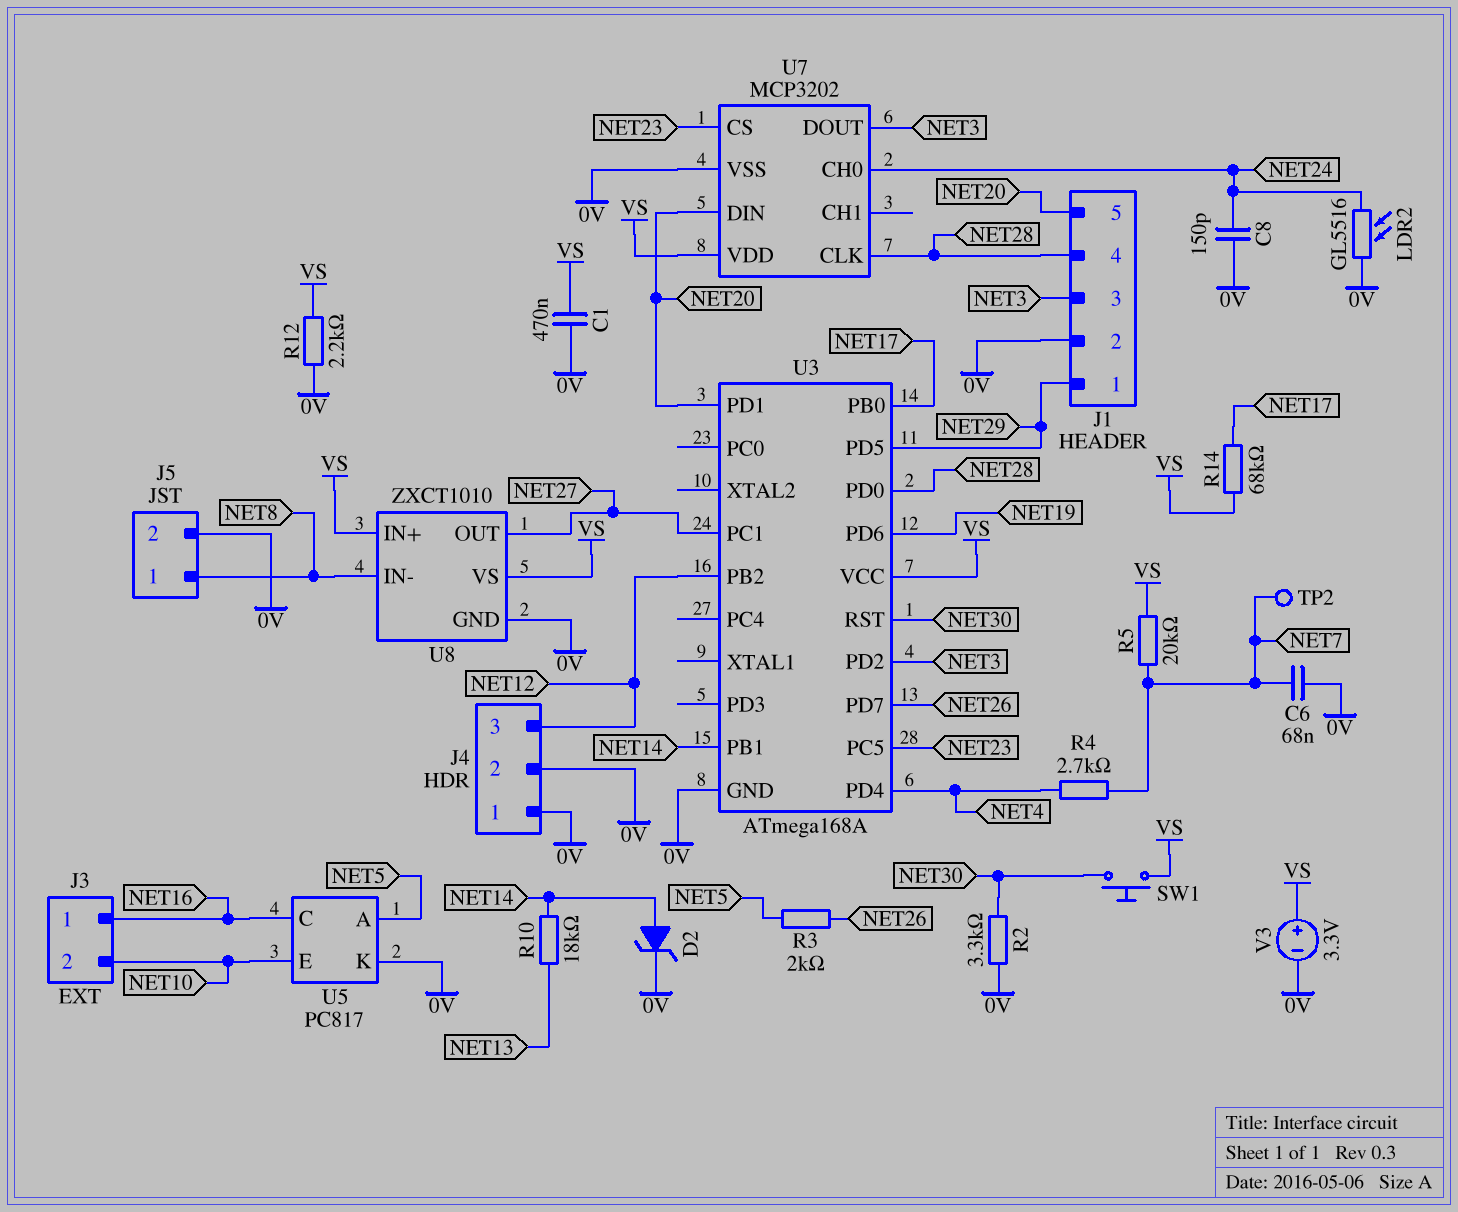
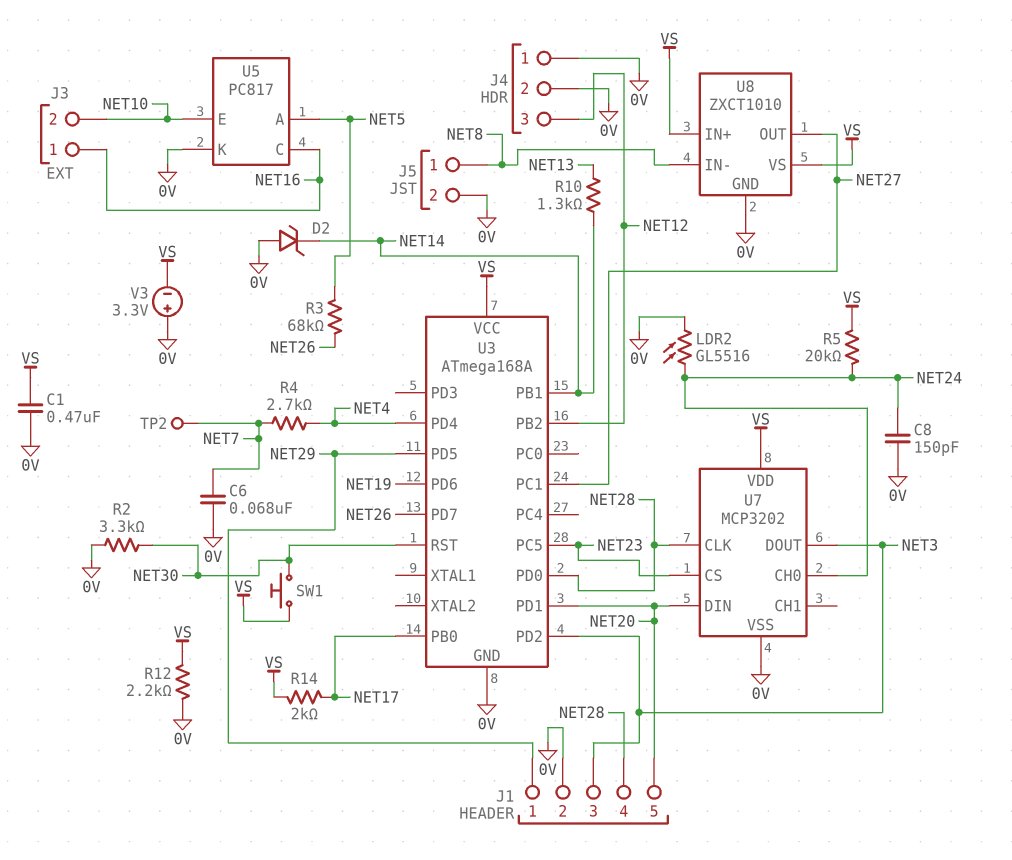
D2: zener (A NET14, K 0V) -> zener (A 0V, K NET14)
R3: 2k (NET5, NET26) -> 68k (NET5, NET26)
R5: 20k (NET7, VS) -> 20k (NET24, VS)
R10: 18k (NET13, NET14) -> 1.3k (NET13, NET14)
R14: 68k (NET17, VS) -> 2k (NET17, VS)
V3: 3.3V (plus VS, minus 0V) -> 3.3V (plus 0V, minus VS)

